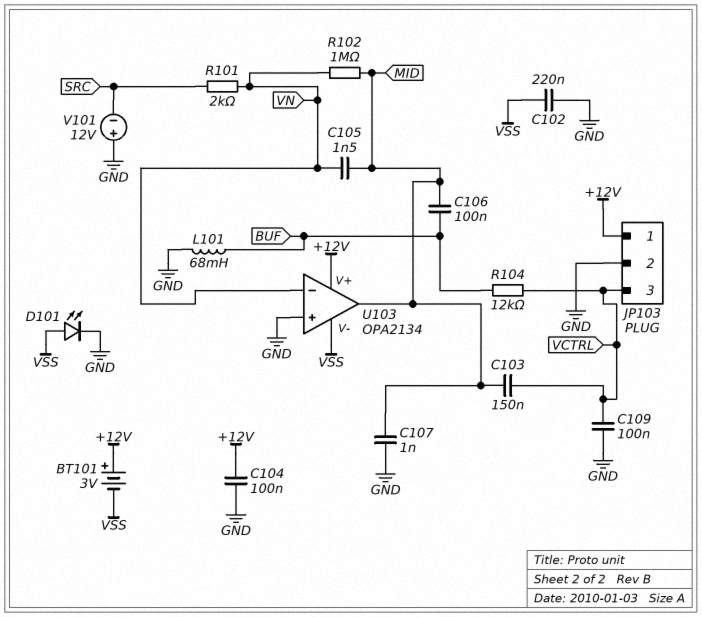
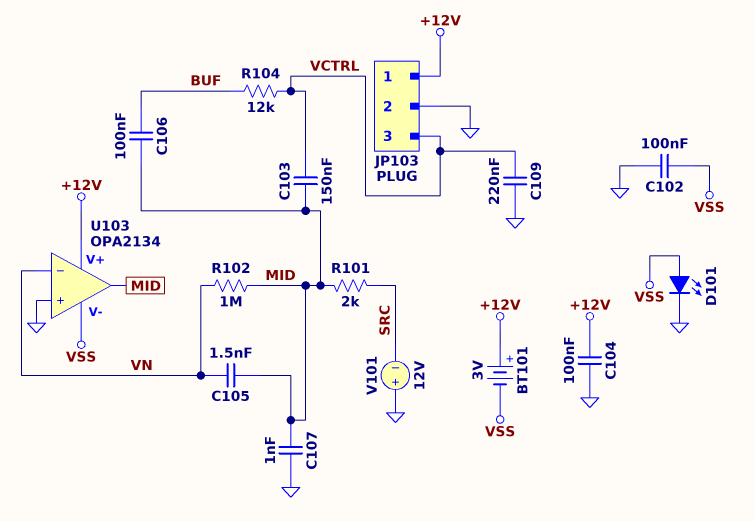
C102: 220nF (GND, VSS) -> 100nF (GND, VSS)
C109: 100nF (GND, VCTRL) -> 220nF (GND, VCTRL)
L101: 68mH (BUF, GND) -> none
R101: 2k (SRC, VN) -> 2k (MID, SRC)

